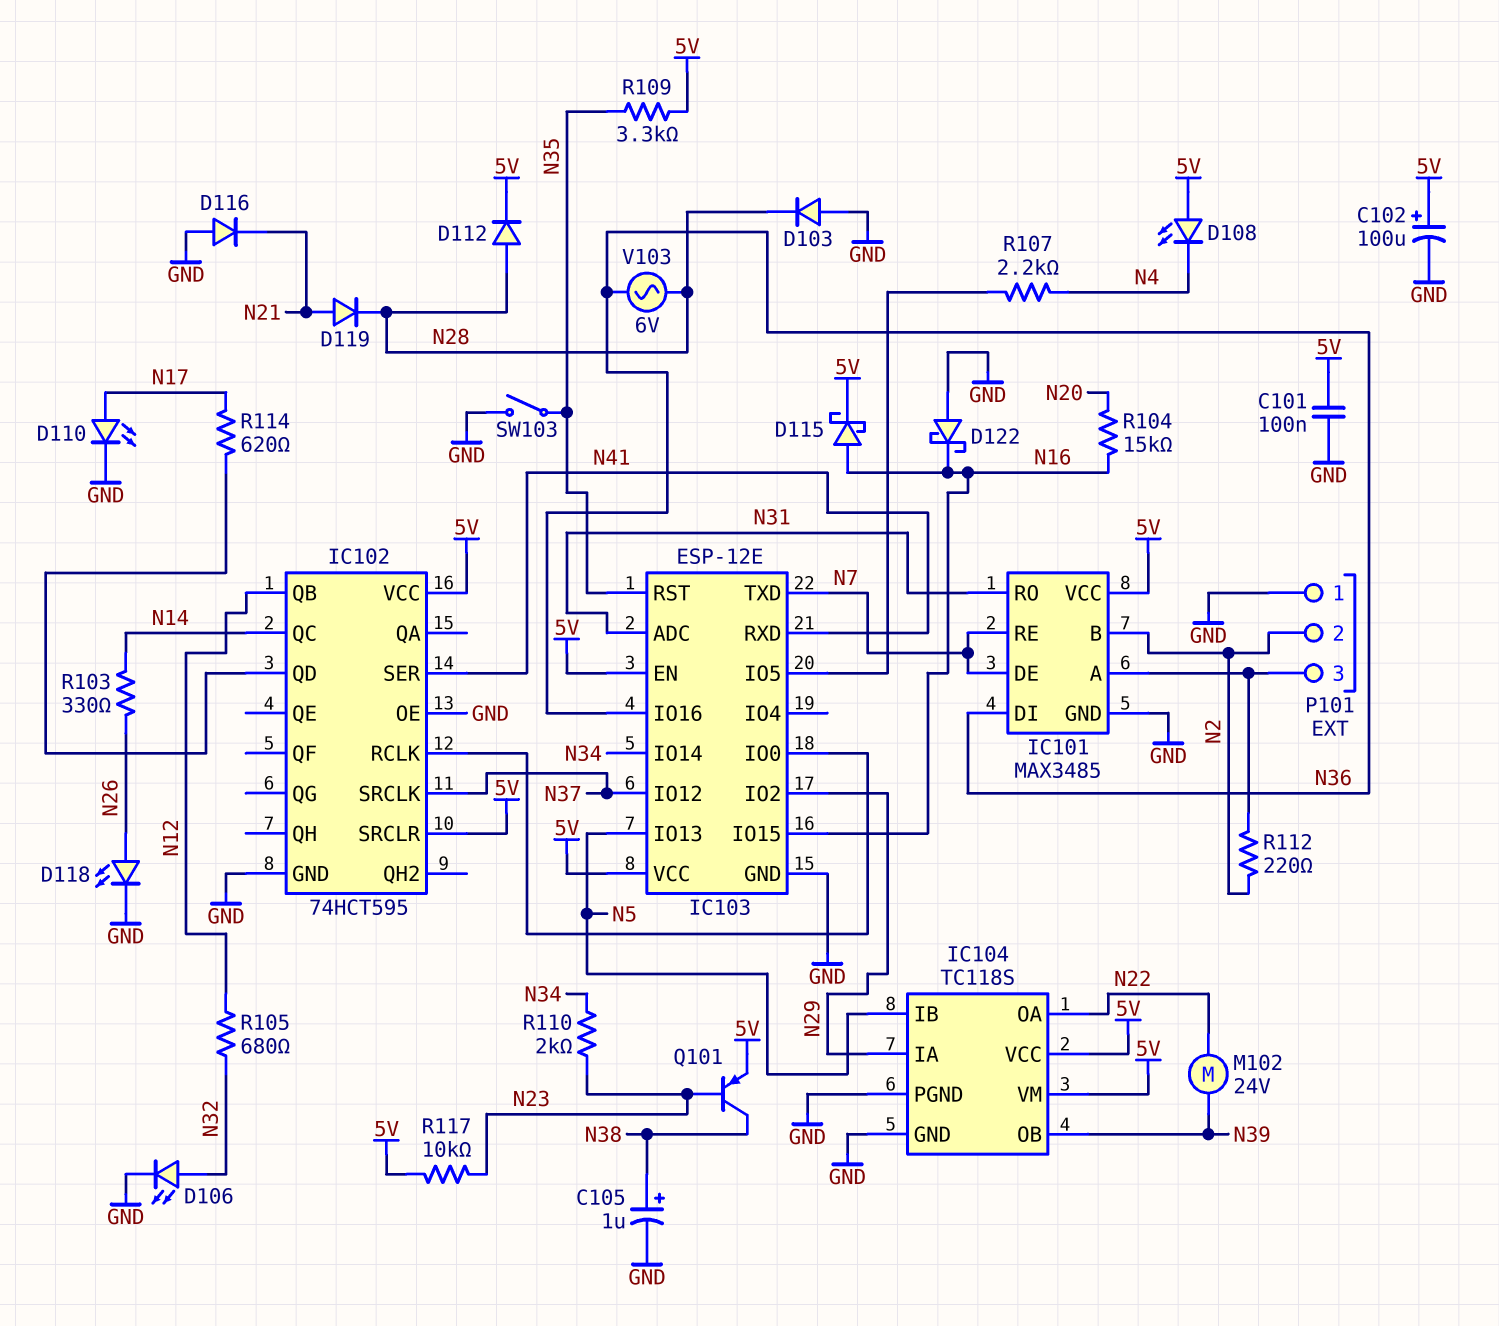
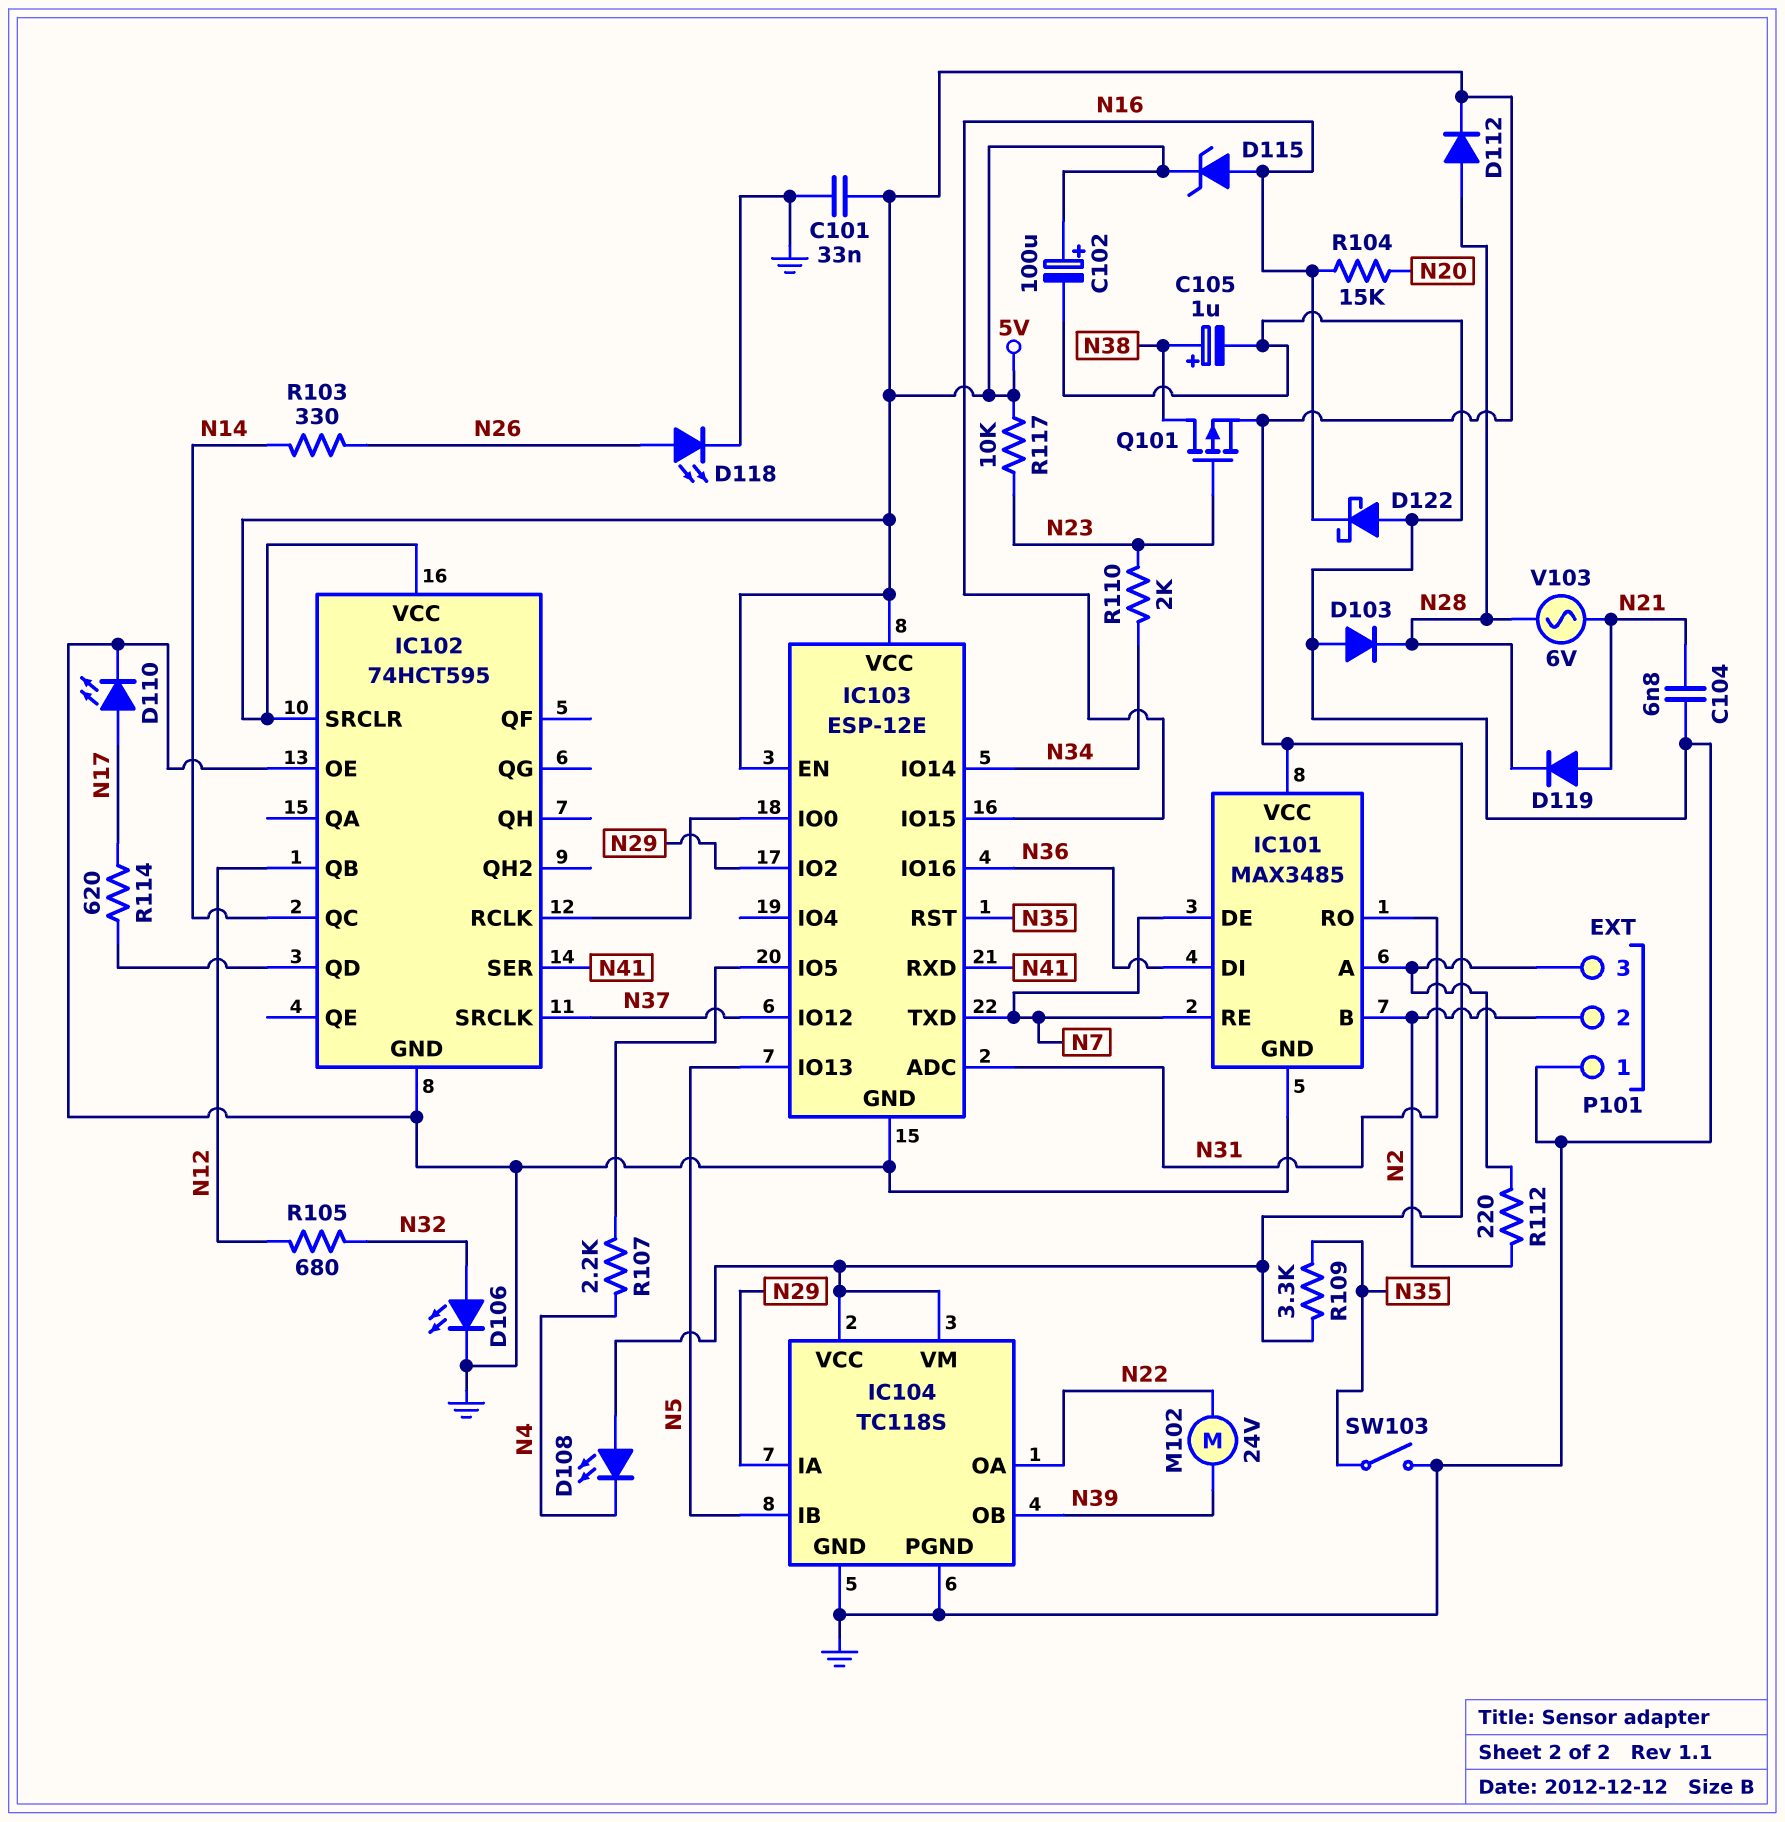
C101: 100nF (5V, GND) -> 33nF (5V, GND)
C104: none -> 6.8nF (GND, N21)
D115: schottky (A N16, K 5V) -> zener (A N16, K 5V)
D116: diode (A GND, K N21) -> none
Q101: PNP (B N23, C N38, E 5V) -> PMOS (G N23, D N38, S 5V)
V103: AC 6V (N28, N36) -> AC 6V (N21, N28)

